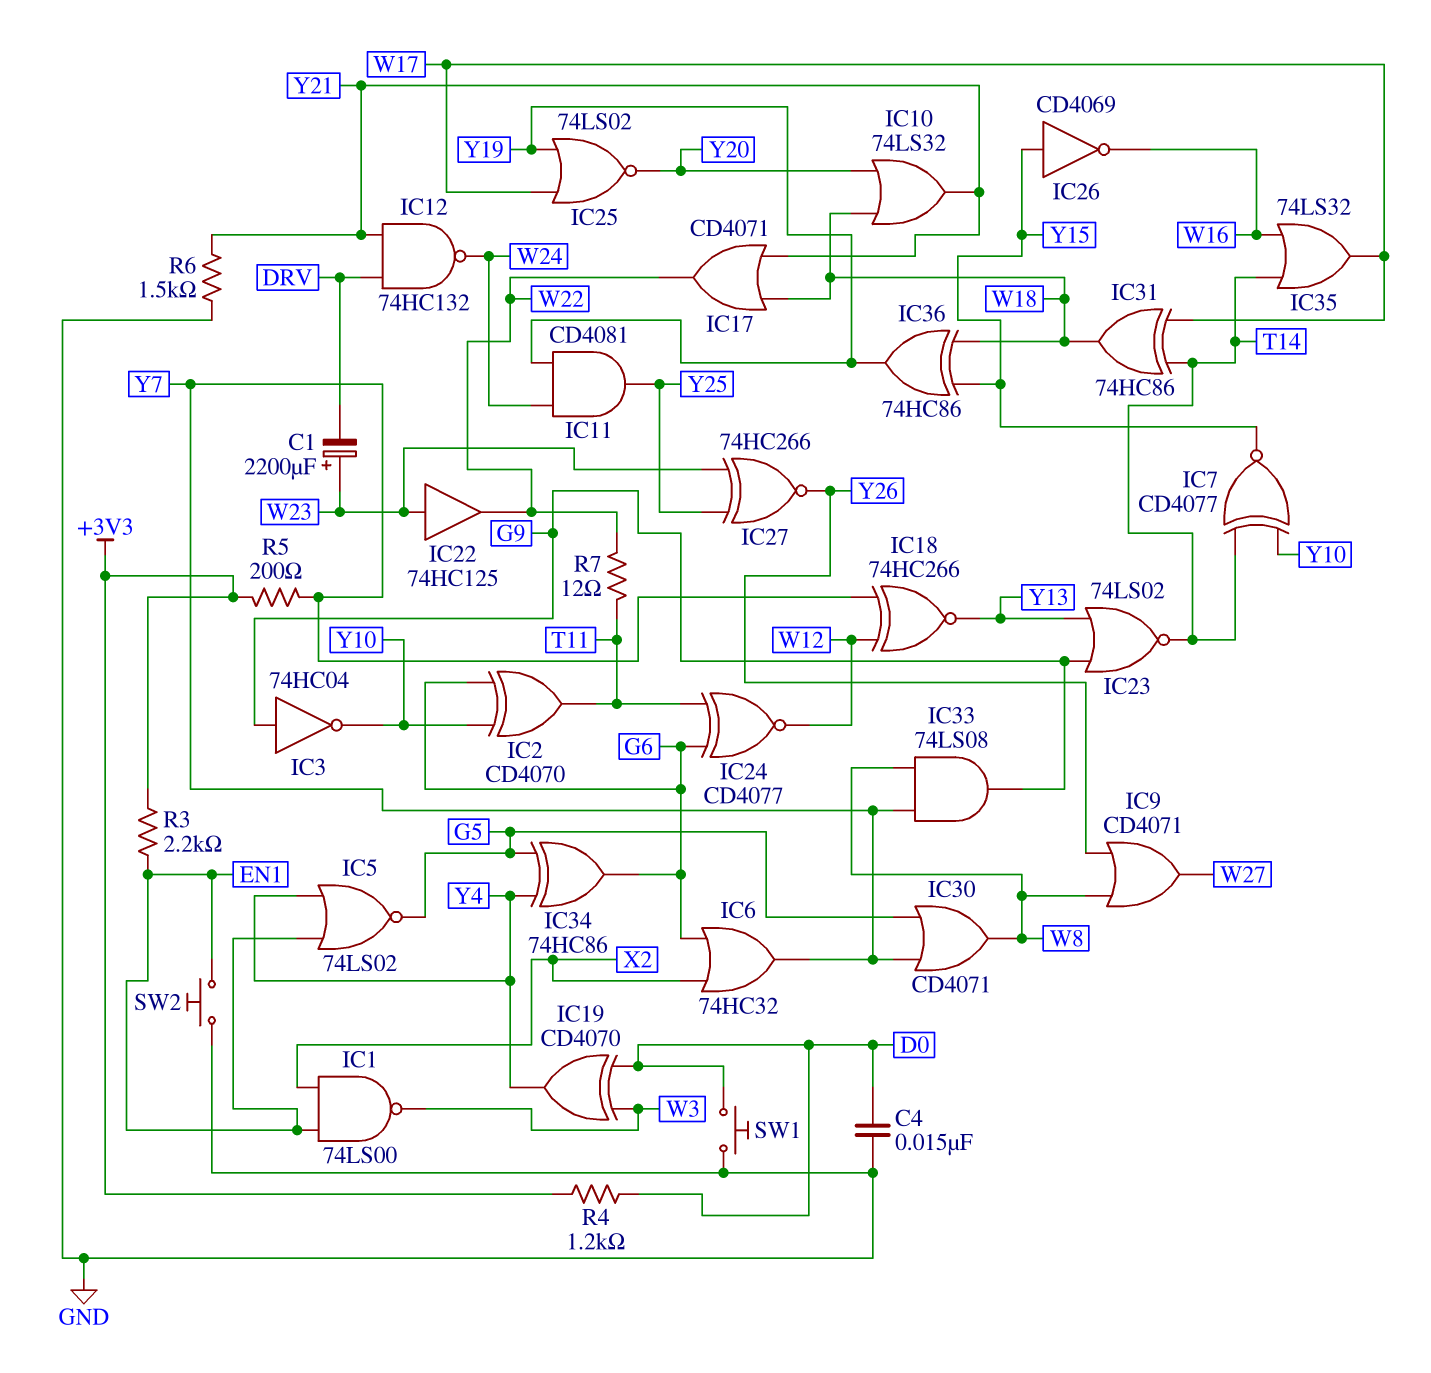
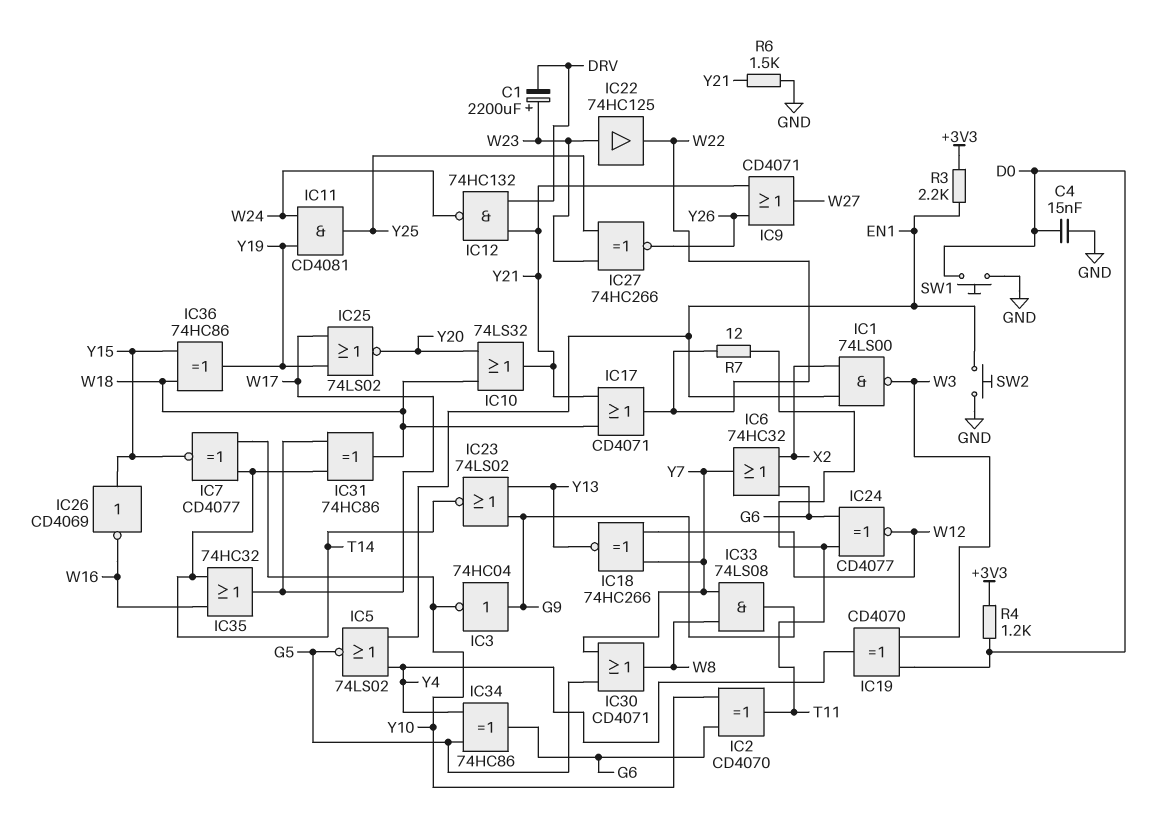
IC9: OR CD4071 (in W8, in Y26, out W27) -> OR CD4071 (in Y21, in Y26, out W27)
IC35: OR 74LS32 (in T14, in W16, out W17) -> OR 74HC32 (in T14, in W16, out W17)
R5: 200 (+3V3, Y7) -> none

